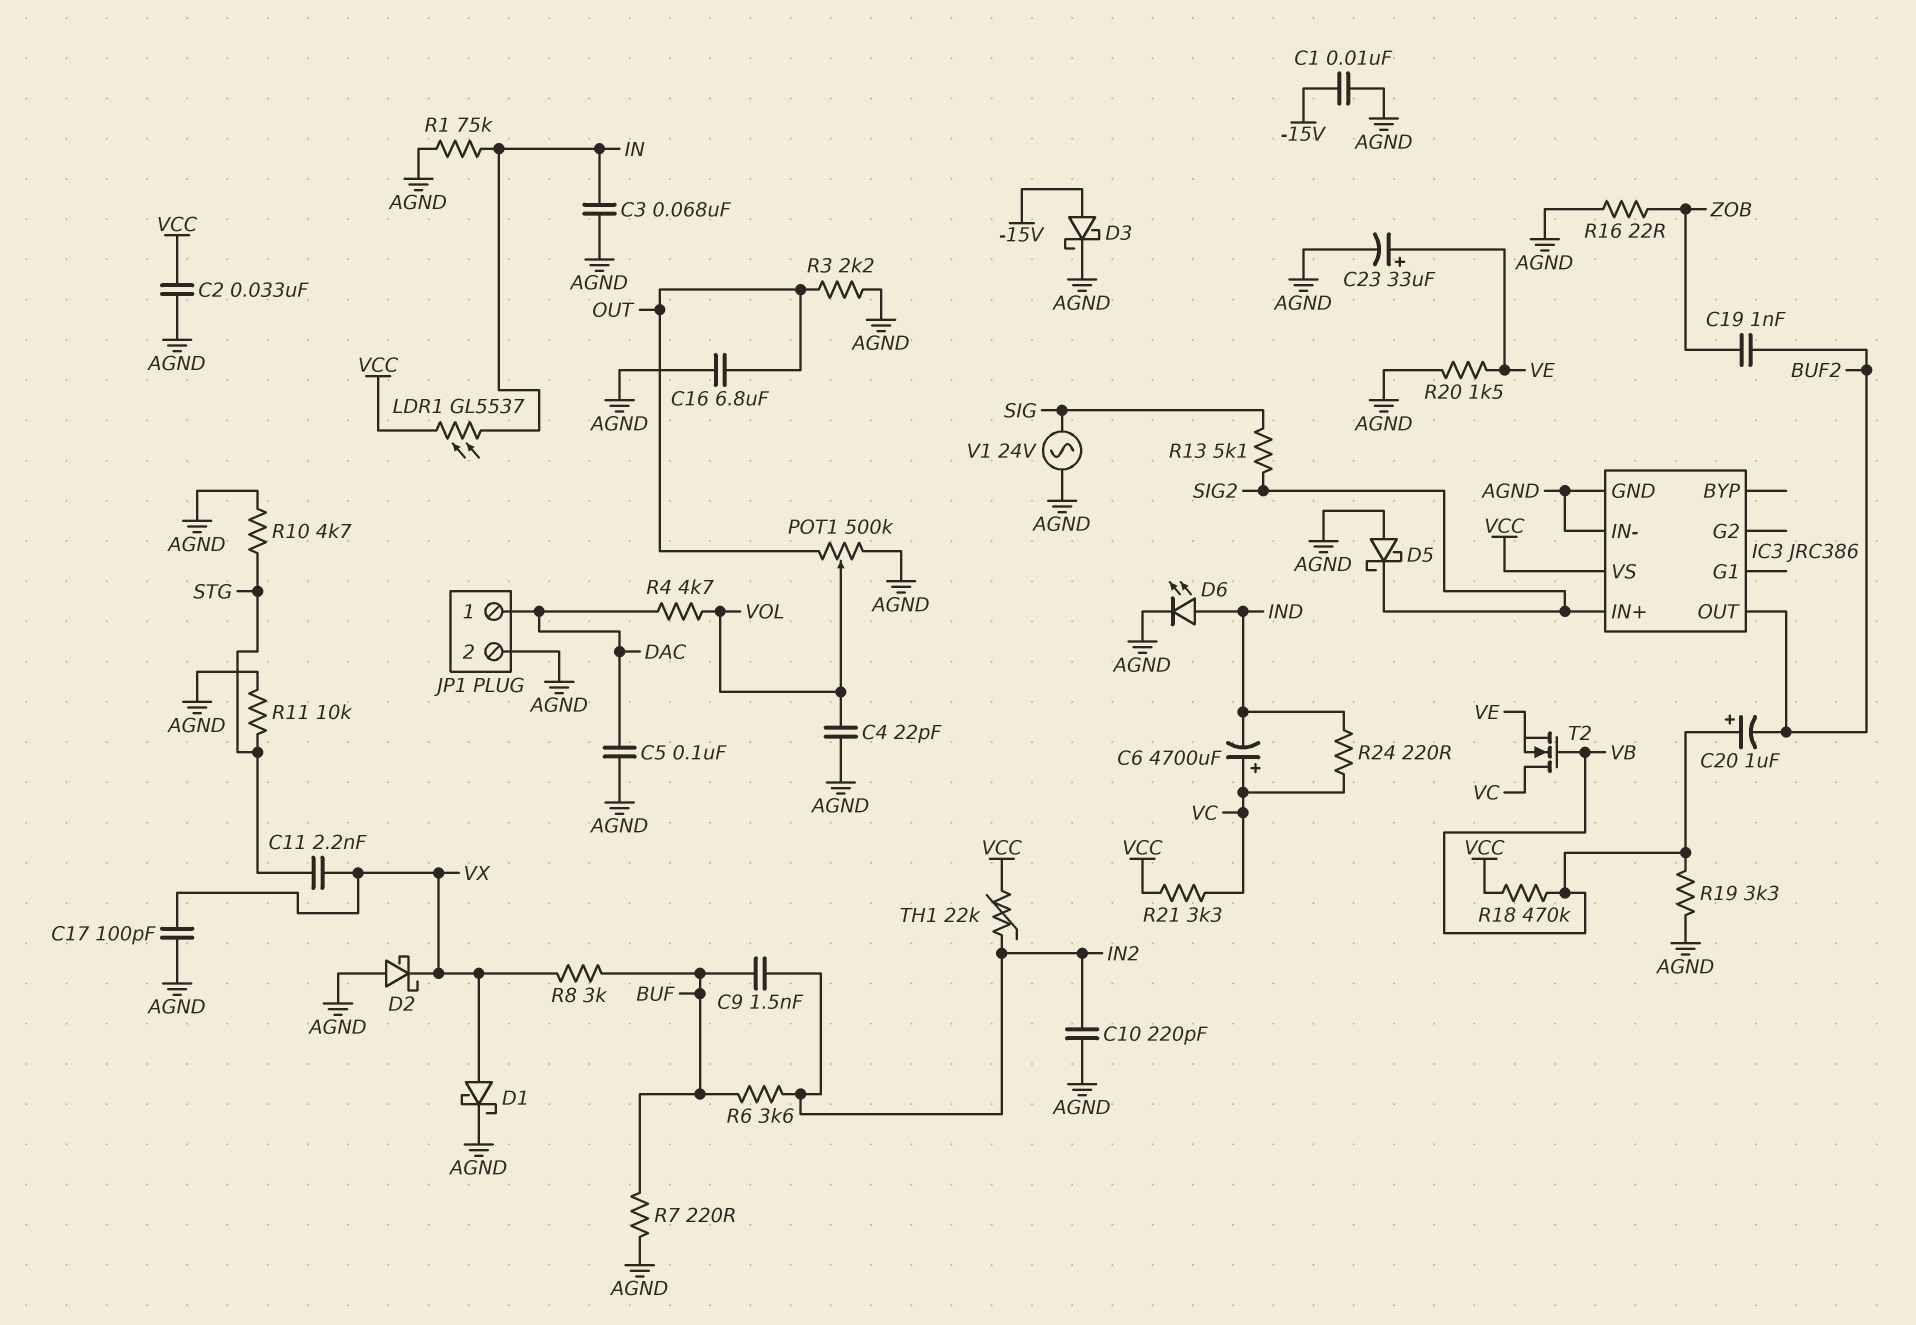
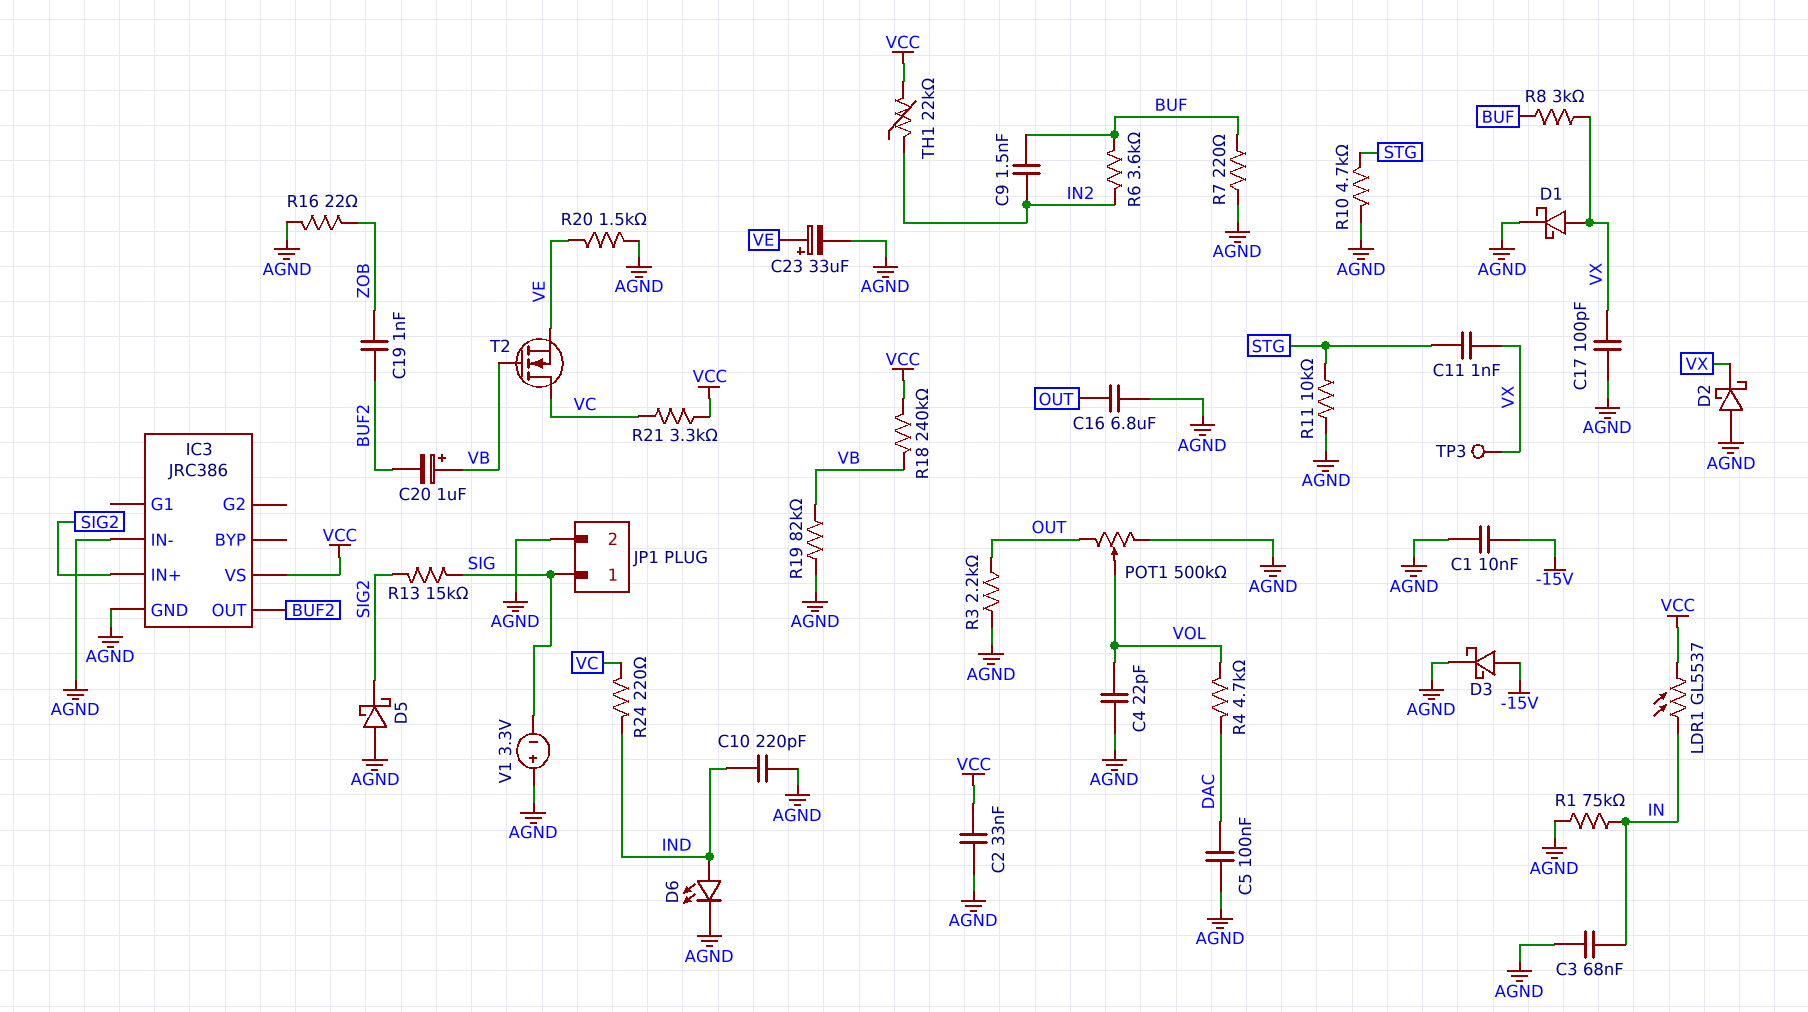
C6: 4700uF (plus VC, minus IND) -> none
C10: 220pF (AGND, IN2) -> 220pF (AGND, IND)
C11: 2.2nF (STG, VX) -> 1nF (STG, VX)
JP1 pin 1: DAC -> SIG
R13: 5.1k (SIG, SIG2) -> 15k (SIG, SIG2)
R18: 470k (VB, VCC) -> 240k (VB, VCC)
R19: 3.3k (AGND, VB) -> 82k (AGND, VB)
TP3: none -> test point (VX)
V1: AC 24V (AGND, SIG) -> 3.3V (plus AGND, minus SIG)

